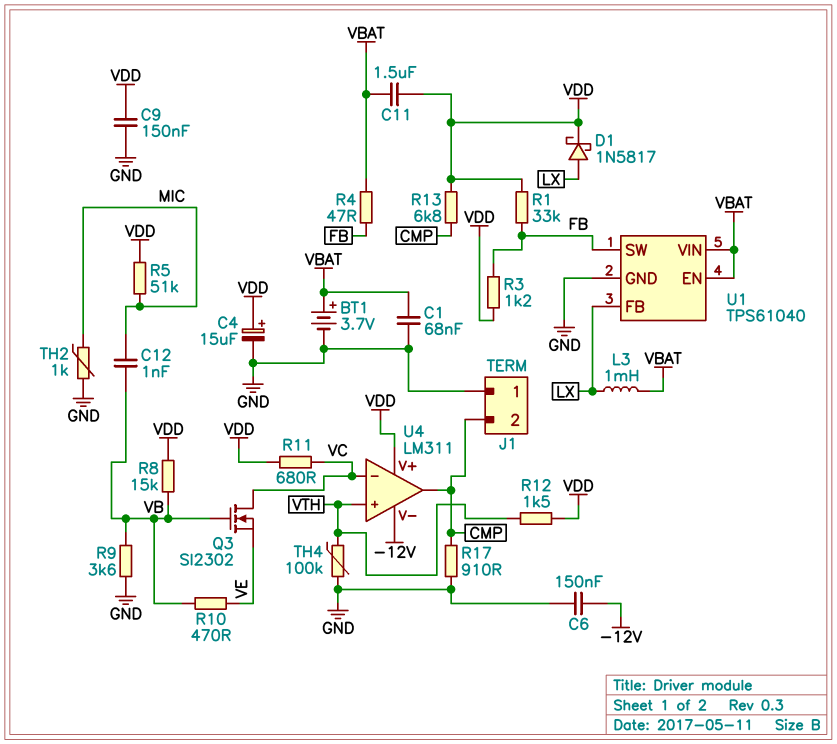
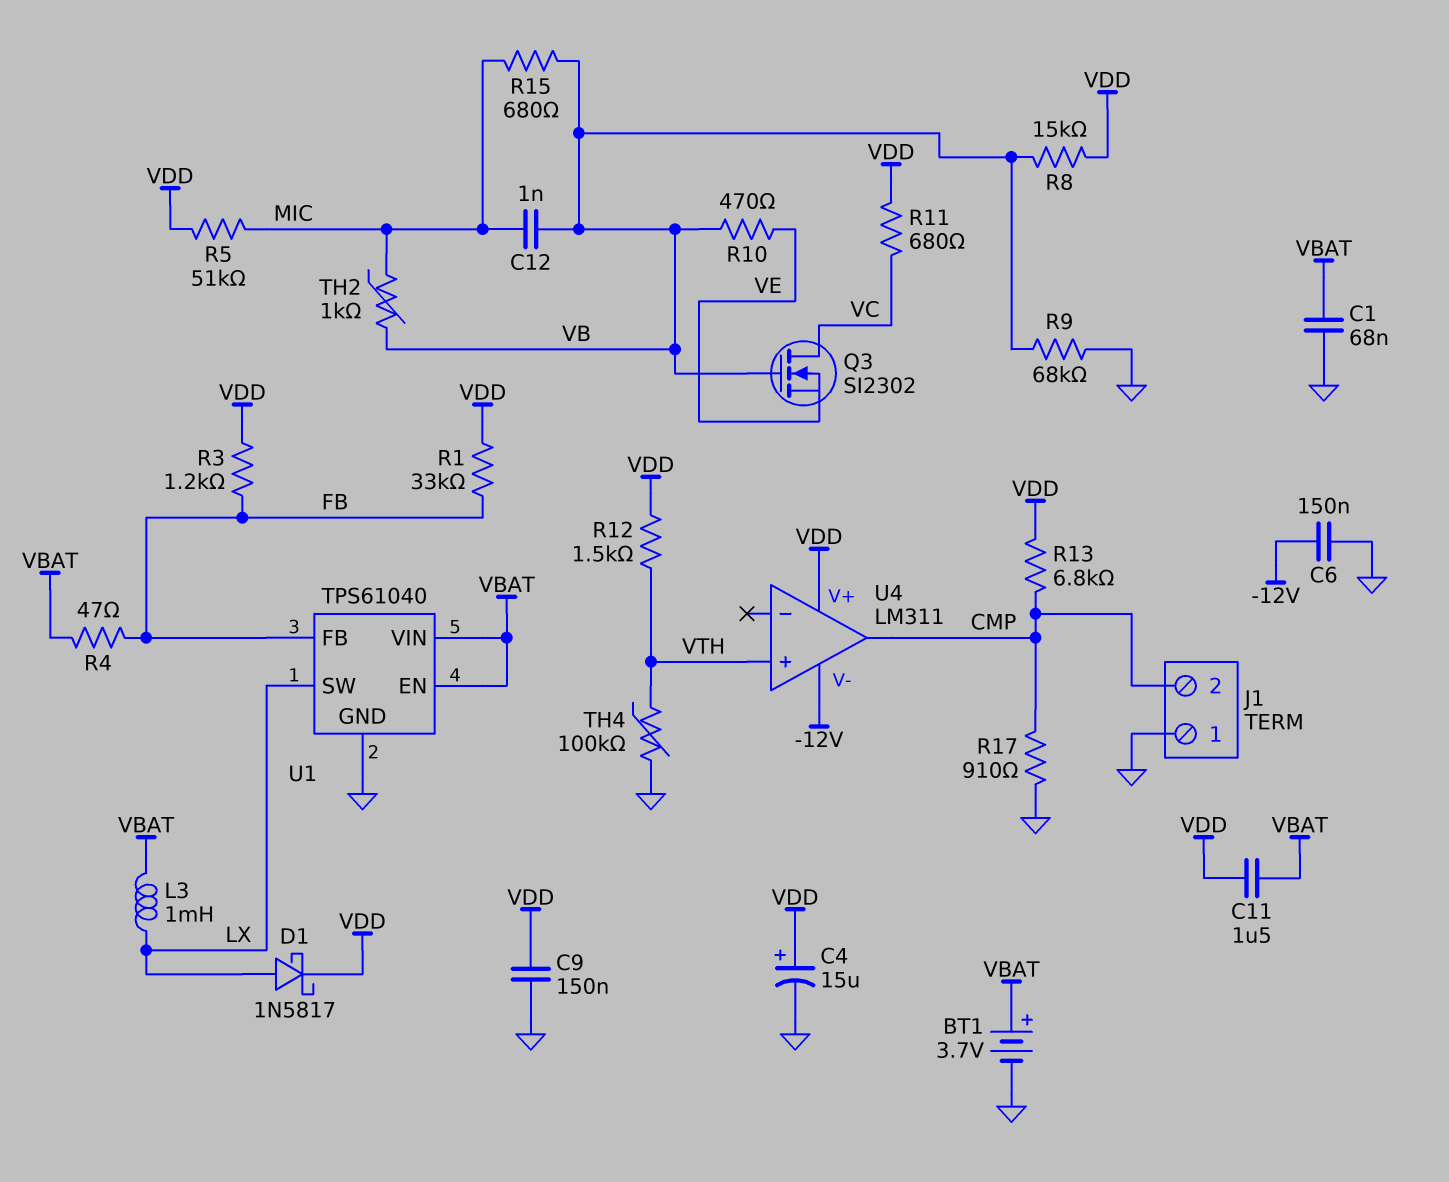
R9: 3.6k (GND, VB) -> 68k (GND, VB)
R15: none -> 680 (MIC, VB)
TH2: 1k (GND, MIC) -> 1k (MIC, VB)
U1 pin FB: LX -> FB
U1 pin SW: FB -> LX
U4 pin in-: VC -> none

